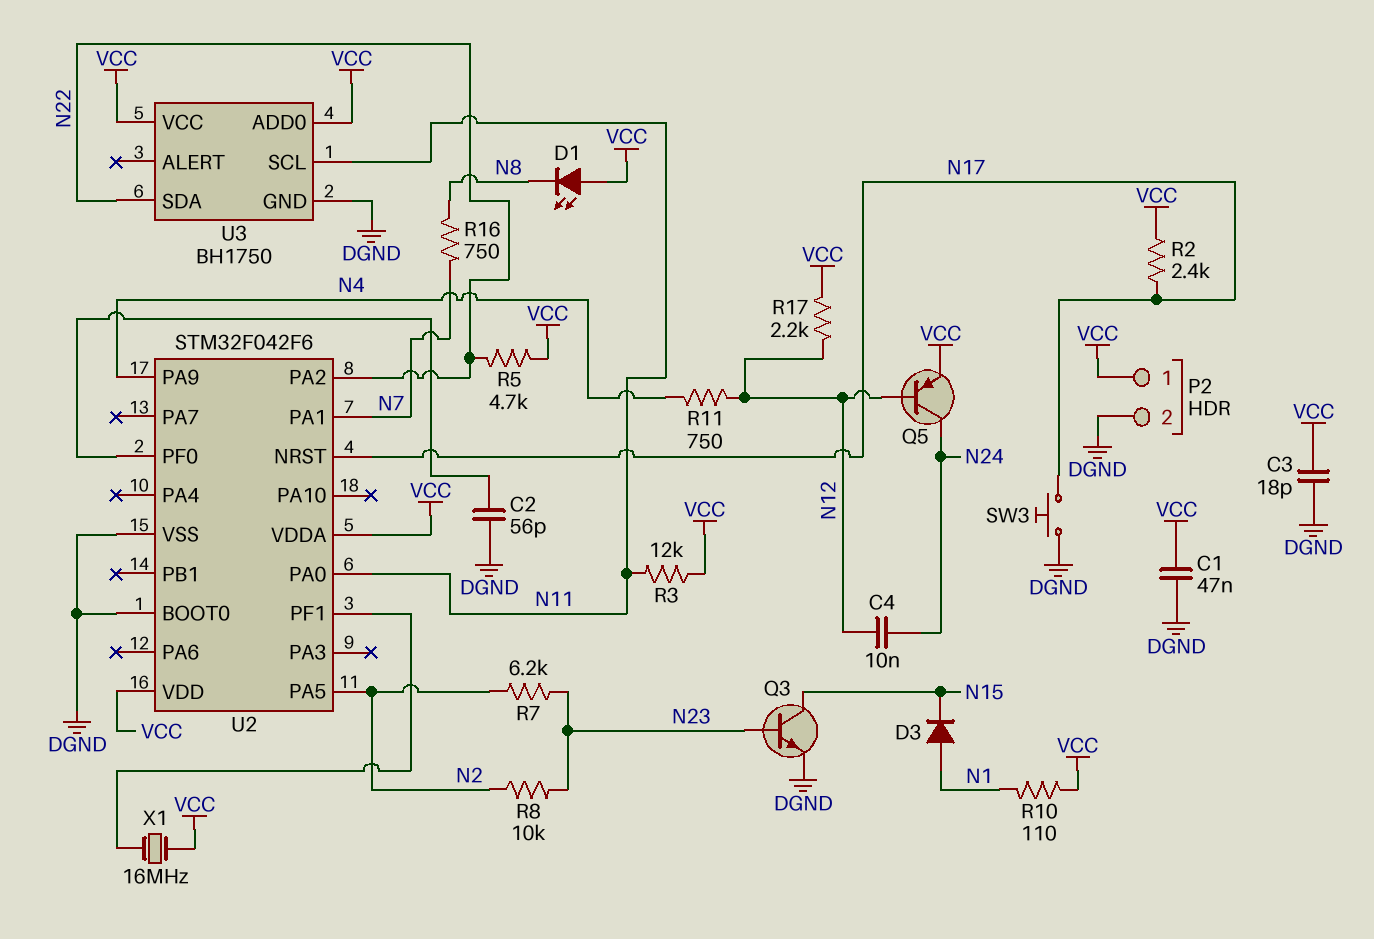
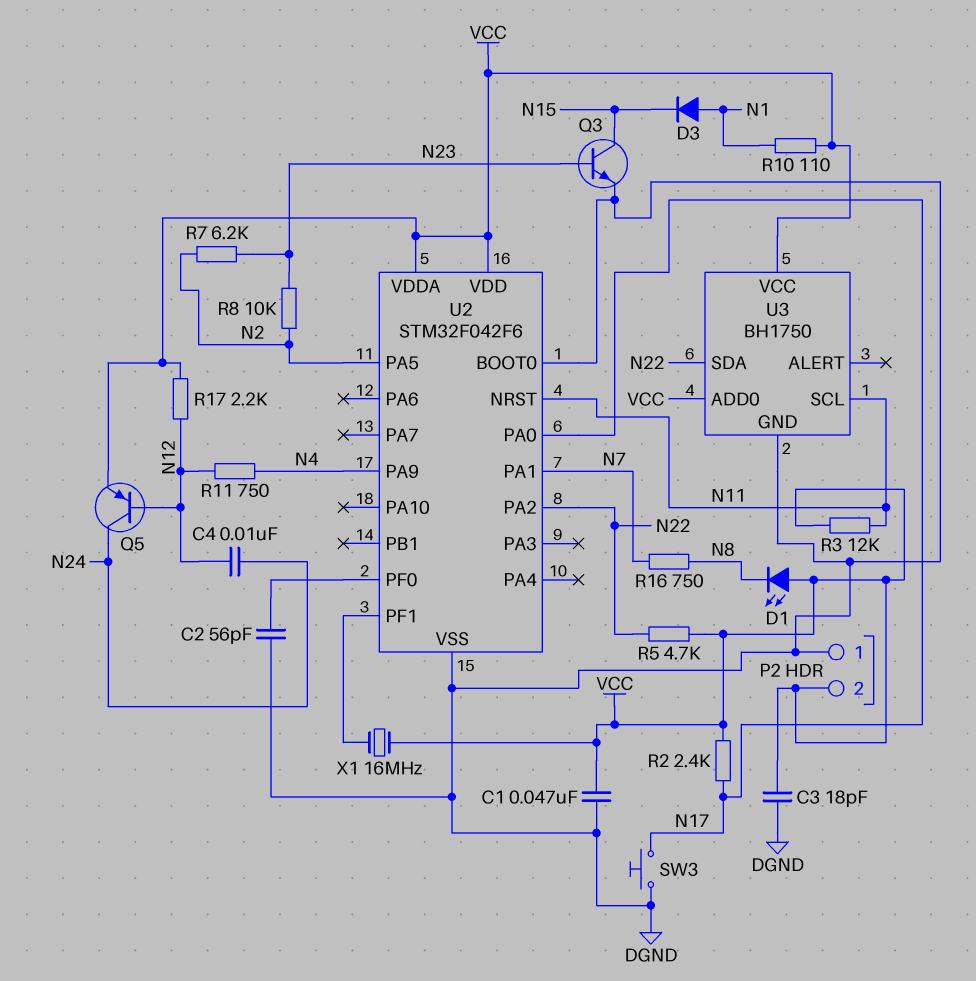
P2 pin 1: VCC -> DGND
P2 pin 2: DGND -> VCC
U2 pin NRST: N17 -> N11
U2 pin PA0: N11 -> N17

